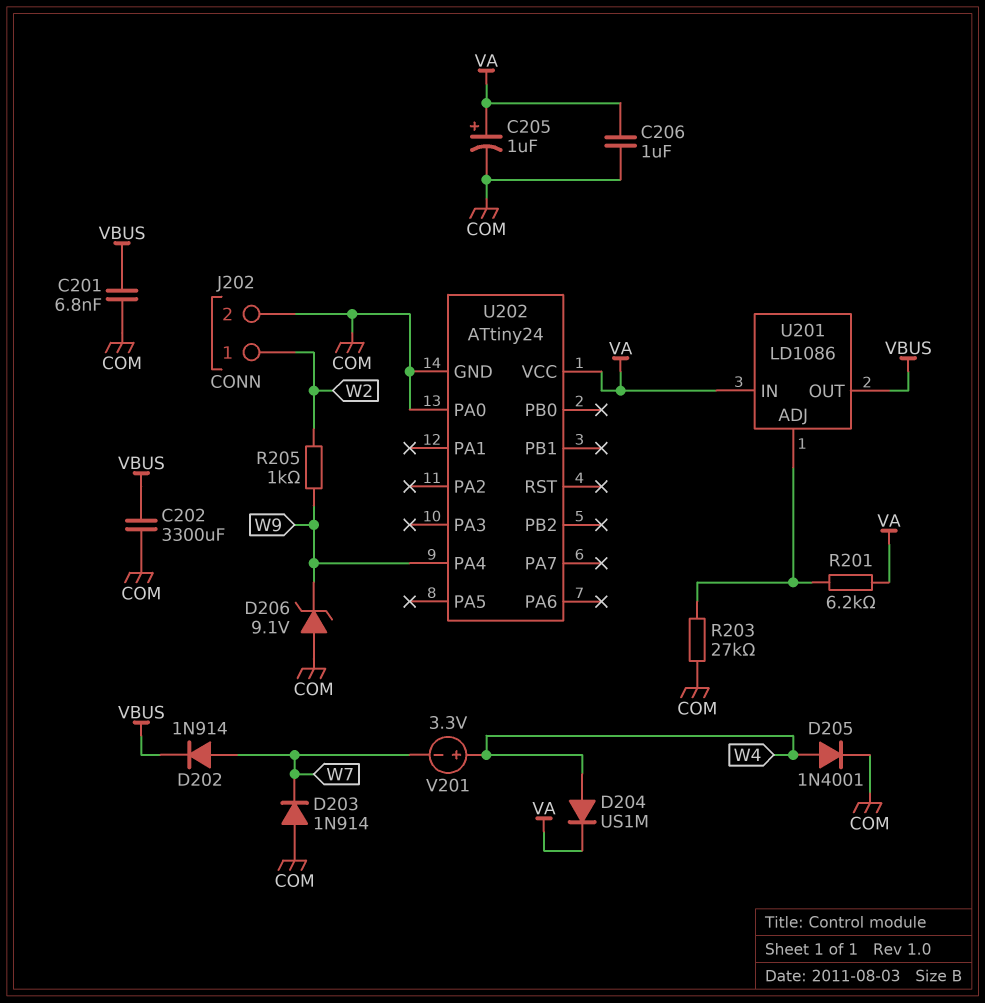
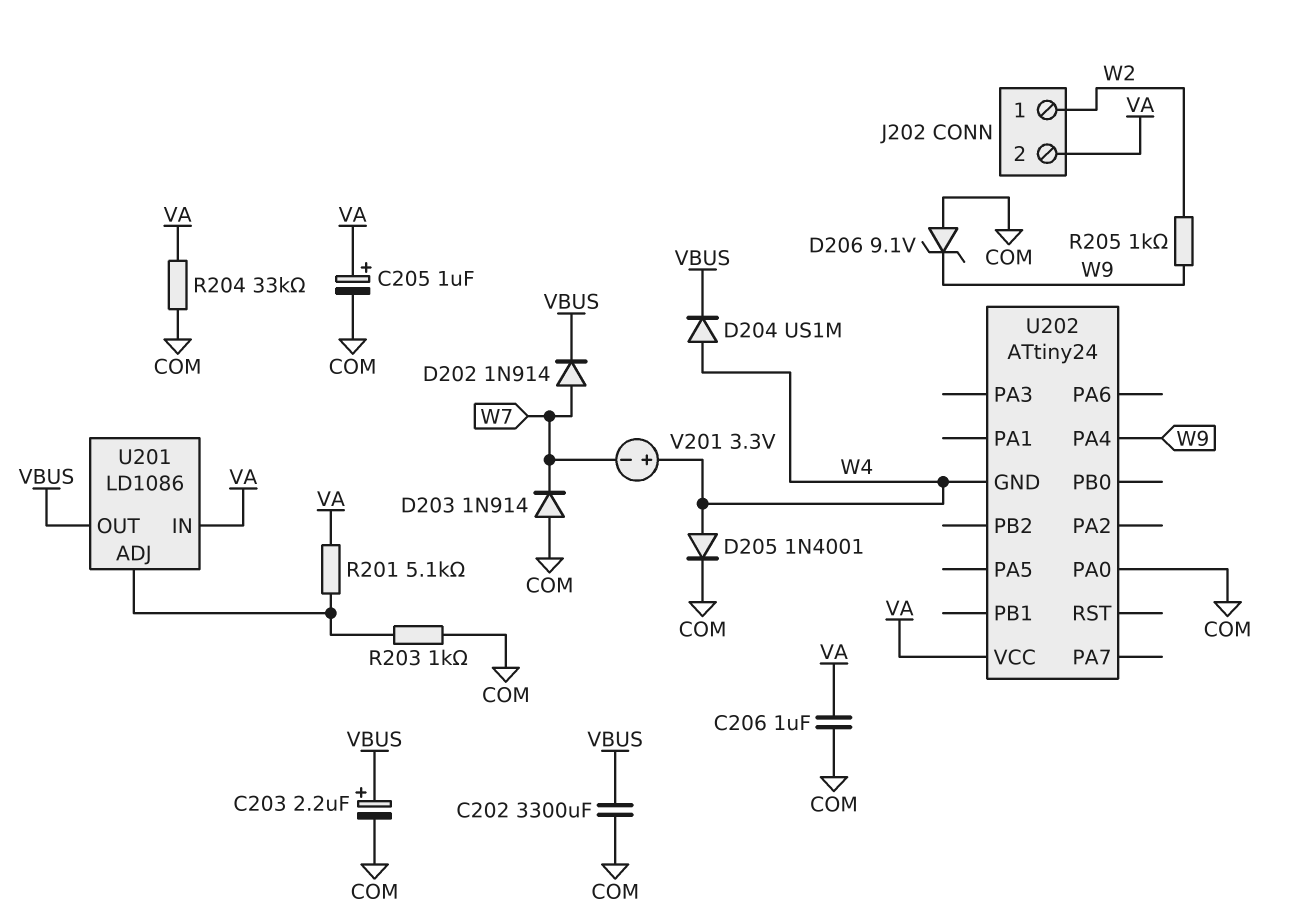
C201: 6.8nF (COM, VBUS) -> none
C203: none -> 2.2uF (plus VBUS, minus COM)
D204: diode US1M (A W4, K VA) -> diode US1M (A W4, K VBUS)
J202 pin 2: COM -> VA
R201: 6.2k (U201/ADJ, VA) -> 5.1k (U201/ADJ, VA)
R203: 27k (COM, U201/ADJ) -> 1k (COM, U201/ADJ)
R204: none -> 33k (COM, VA)
U202 pin GND: COM -> W4

